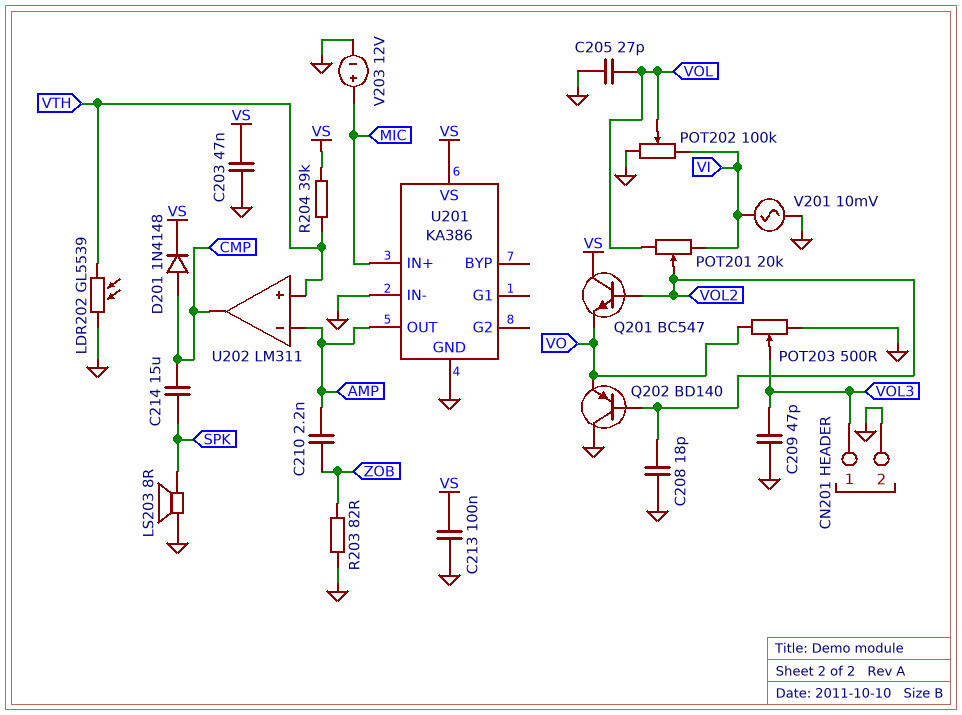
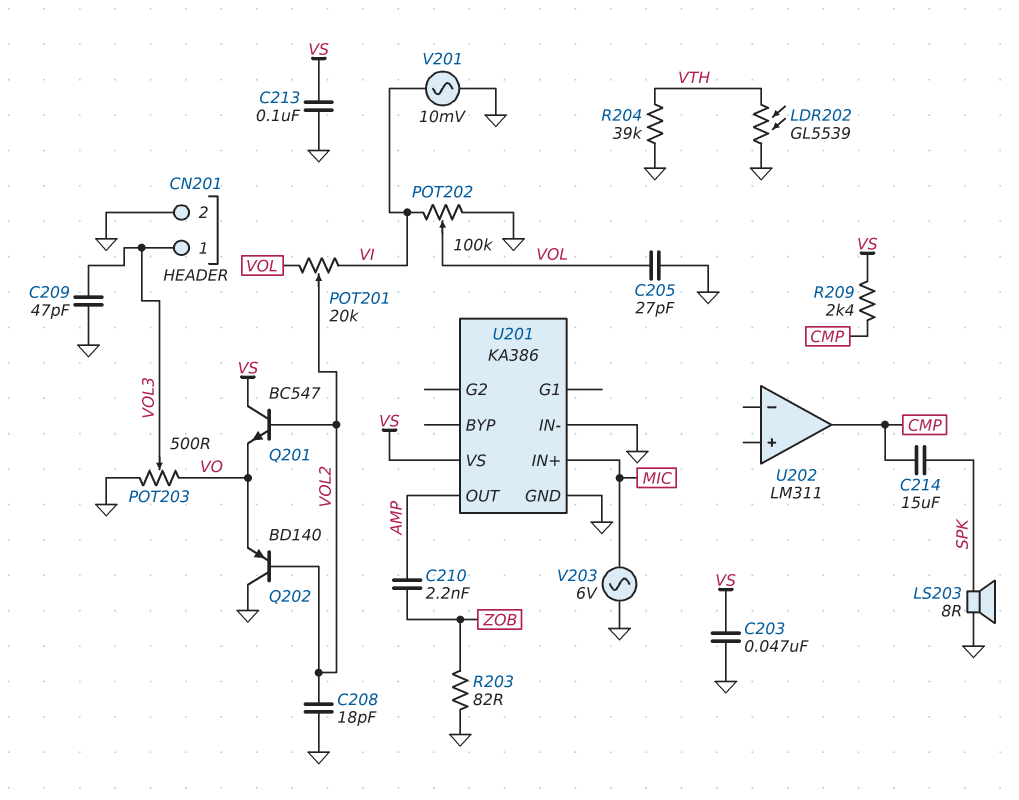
D201: diode 1N4148 (A CMP, K VS) -> none
R204: 39k (VS, VTH) -> 39k (GND, VTH)
R209: none -> 2.4k (CMP, VS)
U202 pin in+: VTH -> none
U202 pin in-: AMP -> none
V203: 12V (plus MIC, minus GND) -> AC 6V (GND, MIC)

